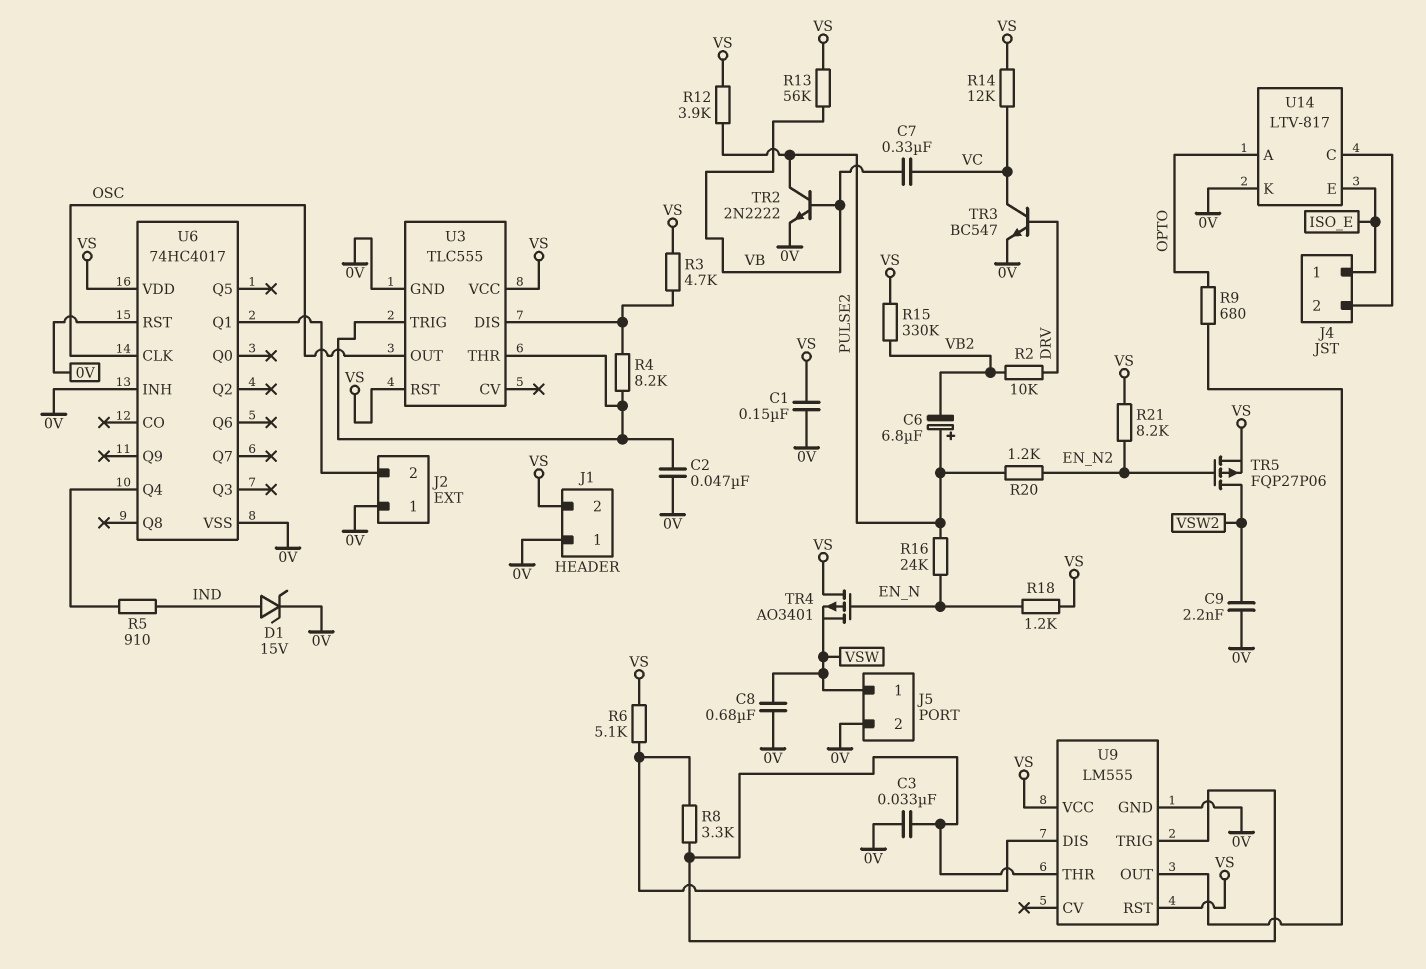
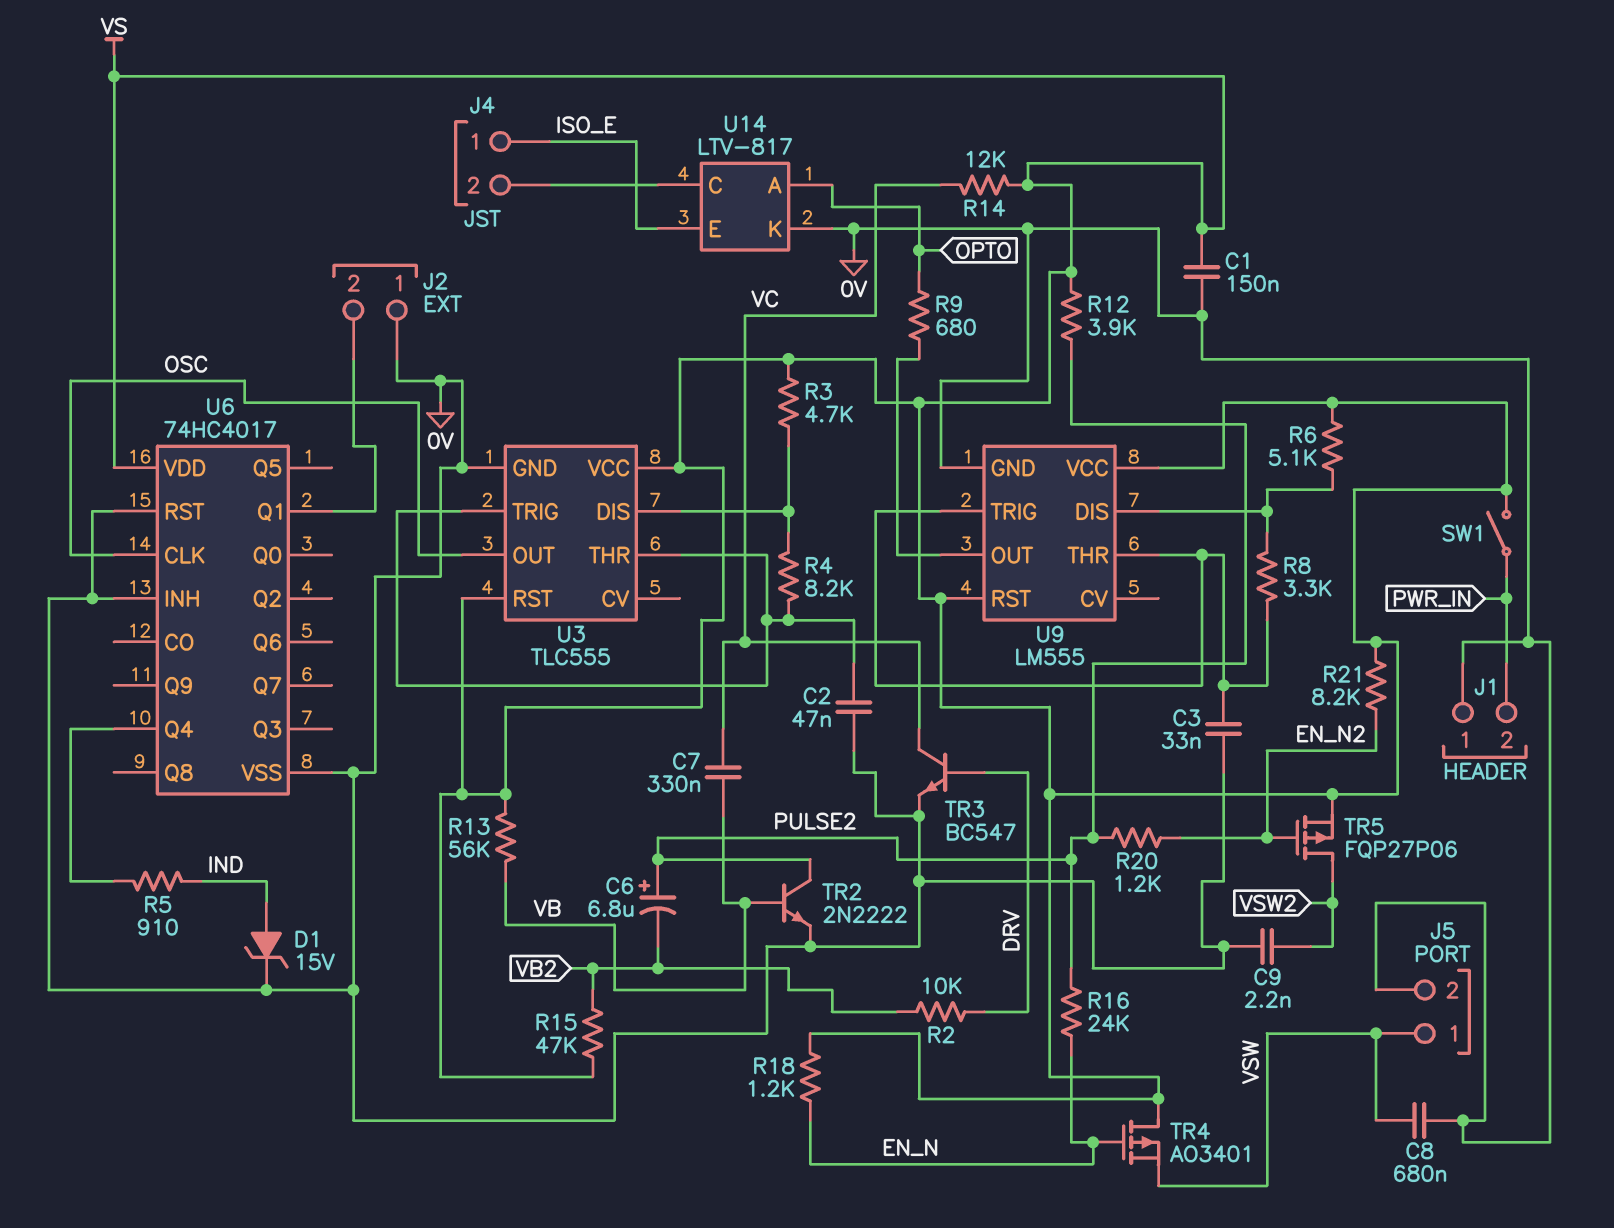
J1 pin 2: VS -> PWR_IN
R15: 330k (VB2, VS) -> 47k (VB2, VS)
SW1: none -> switch (PWR_IN, VS)

